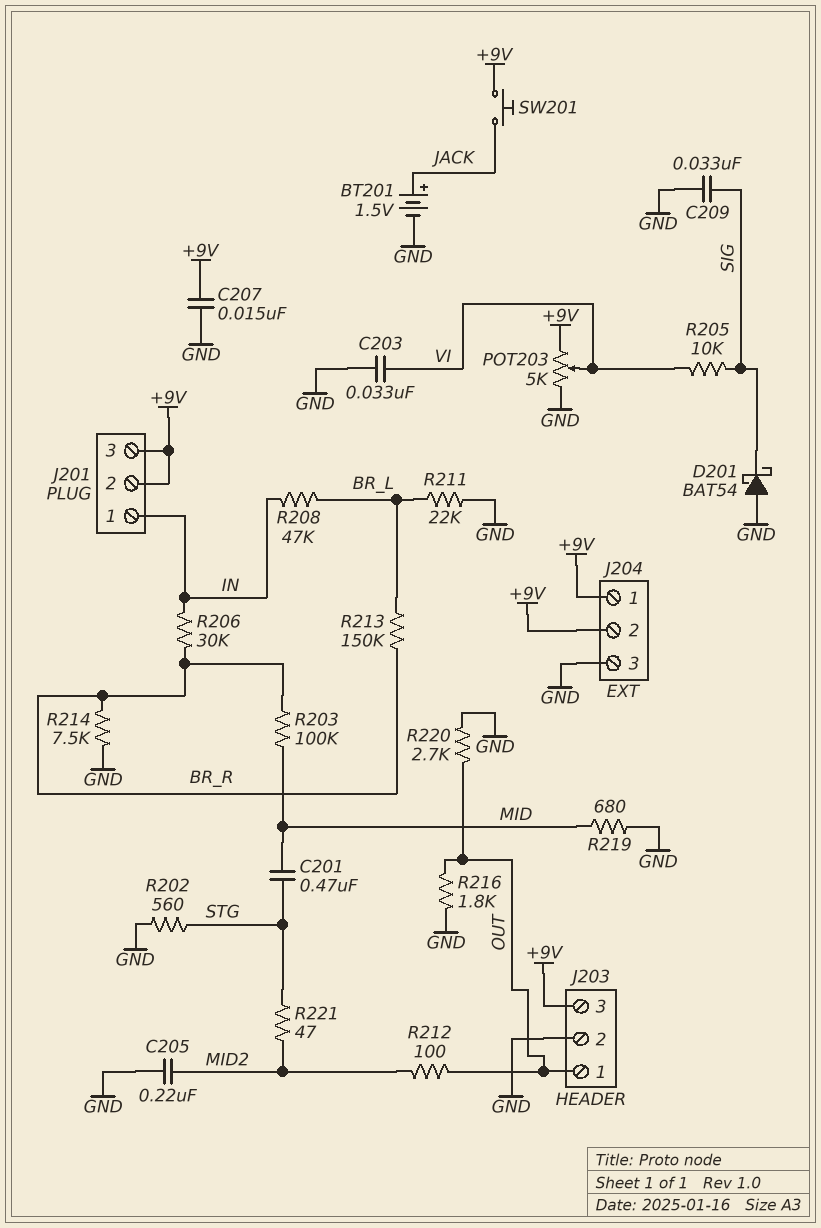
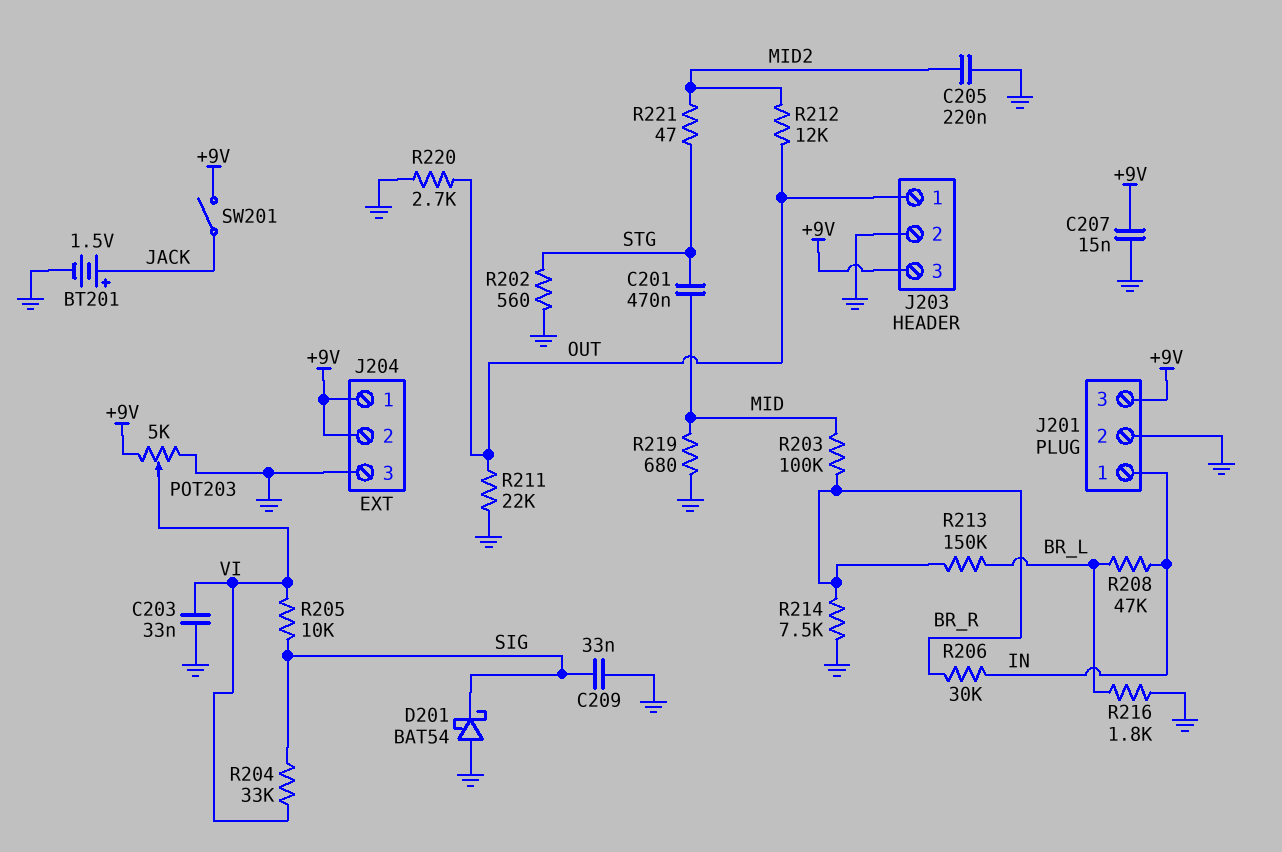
J201 pin 2: +9V -> GND
R204: none -> 33k (SIG, VI)
R211: 22k (BR_L, GND) -> 22k (GND, OUT)
R212: 100 (MID2, OUT) -> 12k (MID2, OUT)
R216: 1.8k (GND, OUT) -> 1.8k (BR_L, GND)
SW201: button (+9V, JACK) -> switch (+9V, JACK)

